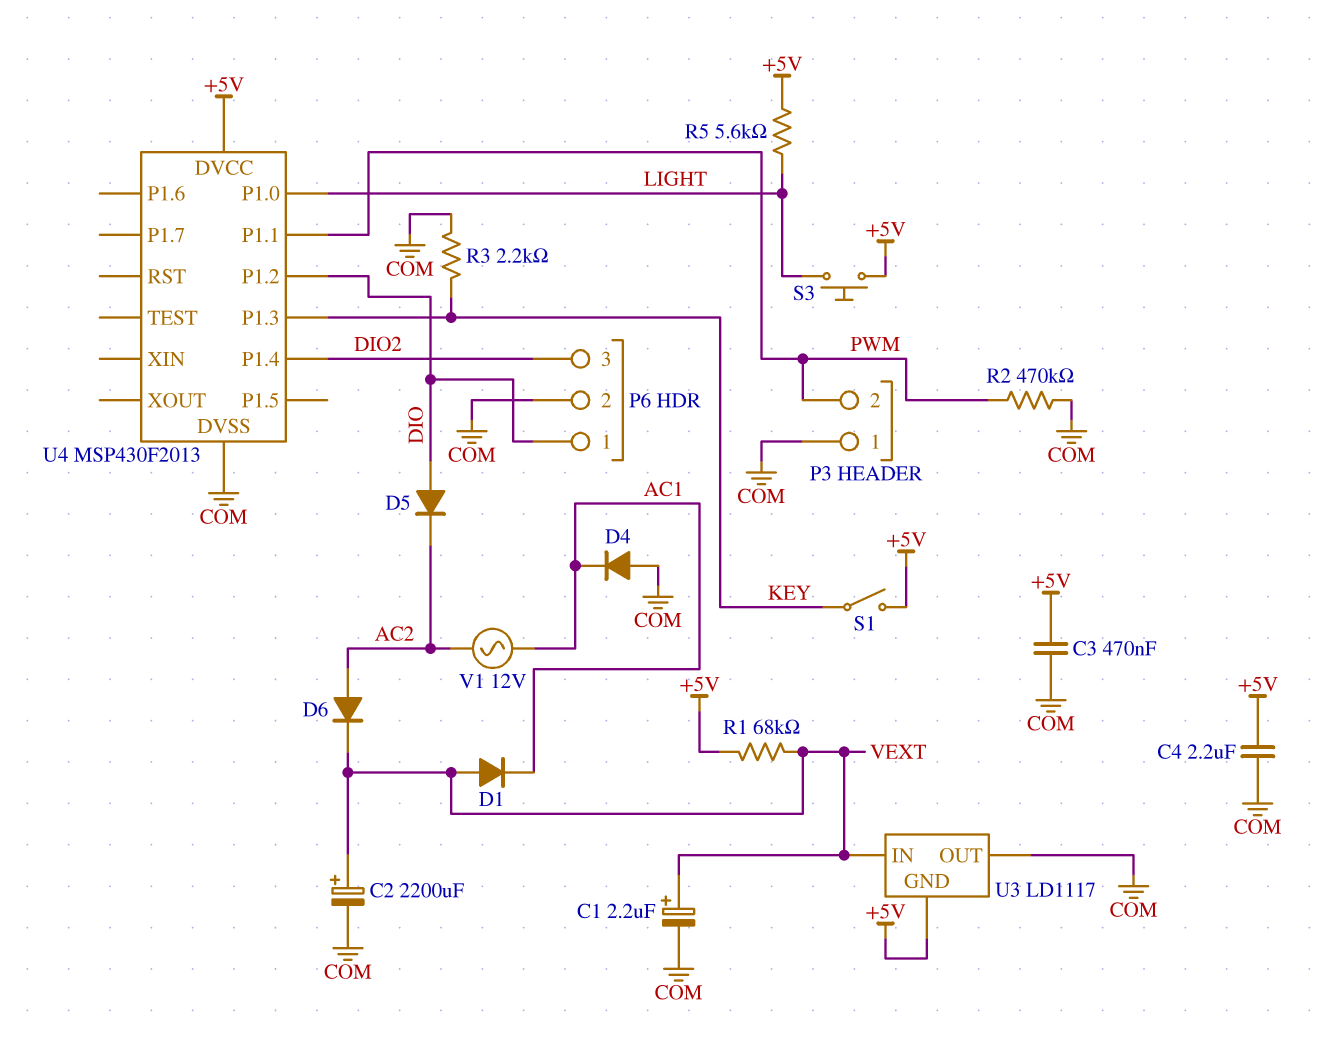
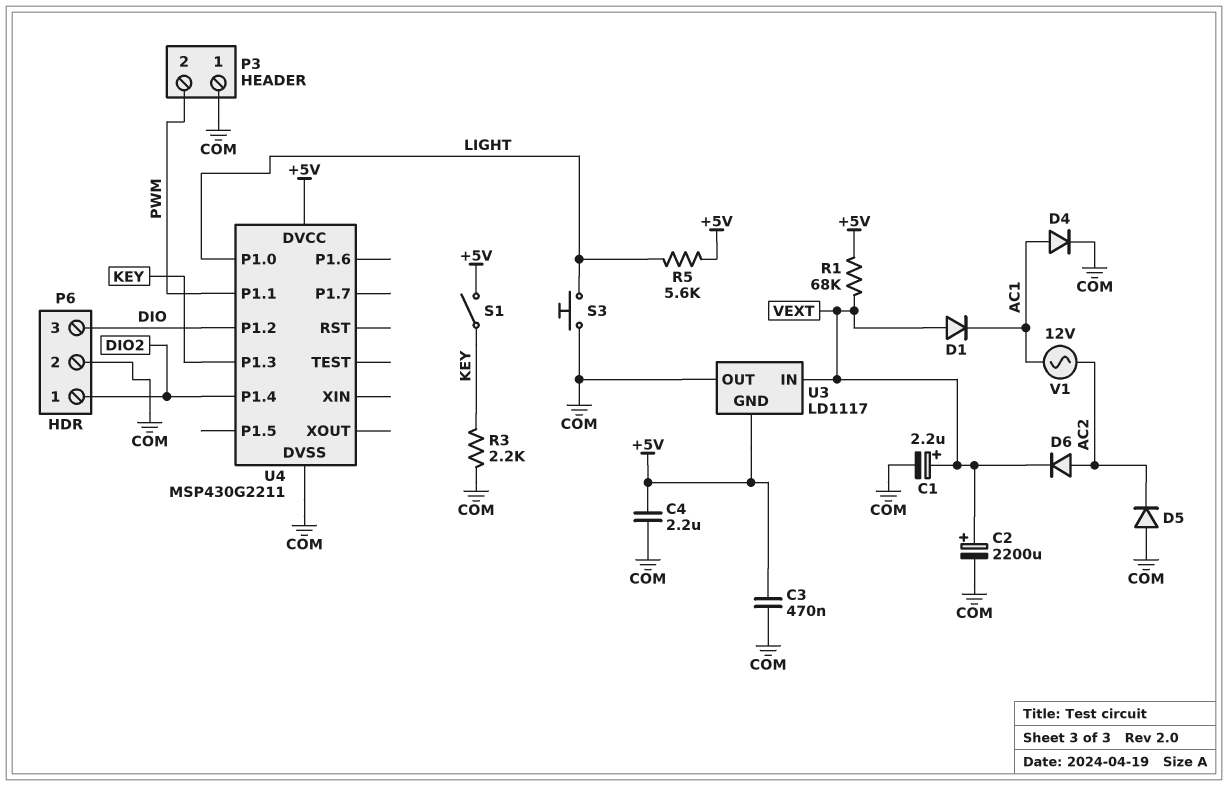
D4: diode (A COM, K AC1) -> diode (A AC1, K COM)
D5: diode (A DIO, K AC2) -> diode (A COM, K AC2)
P6 pin 1: DIO -> DIO2
P6 pin 3: DIO2 -> DIO
R2: 470k (COM, PWM) -> none
S3: button (+5V, LIGHT) -> button (COM, LIGHT)
U4: MSP430F2013 -> MSP430G2211

